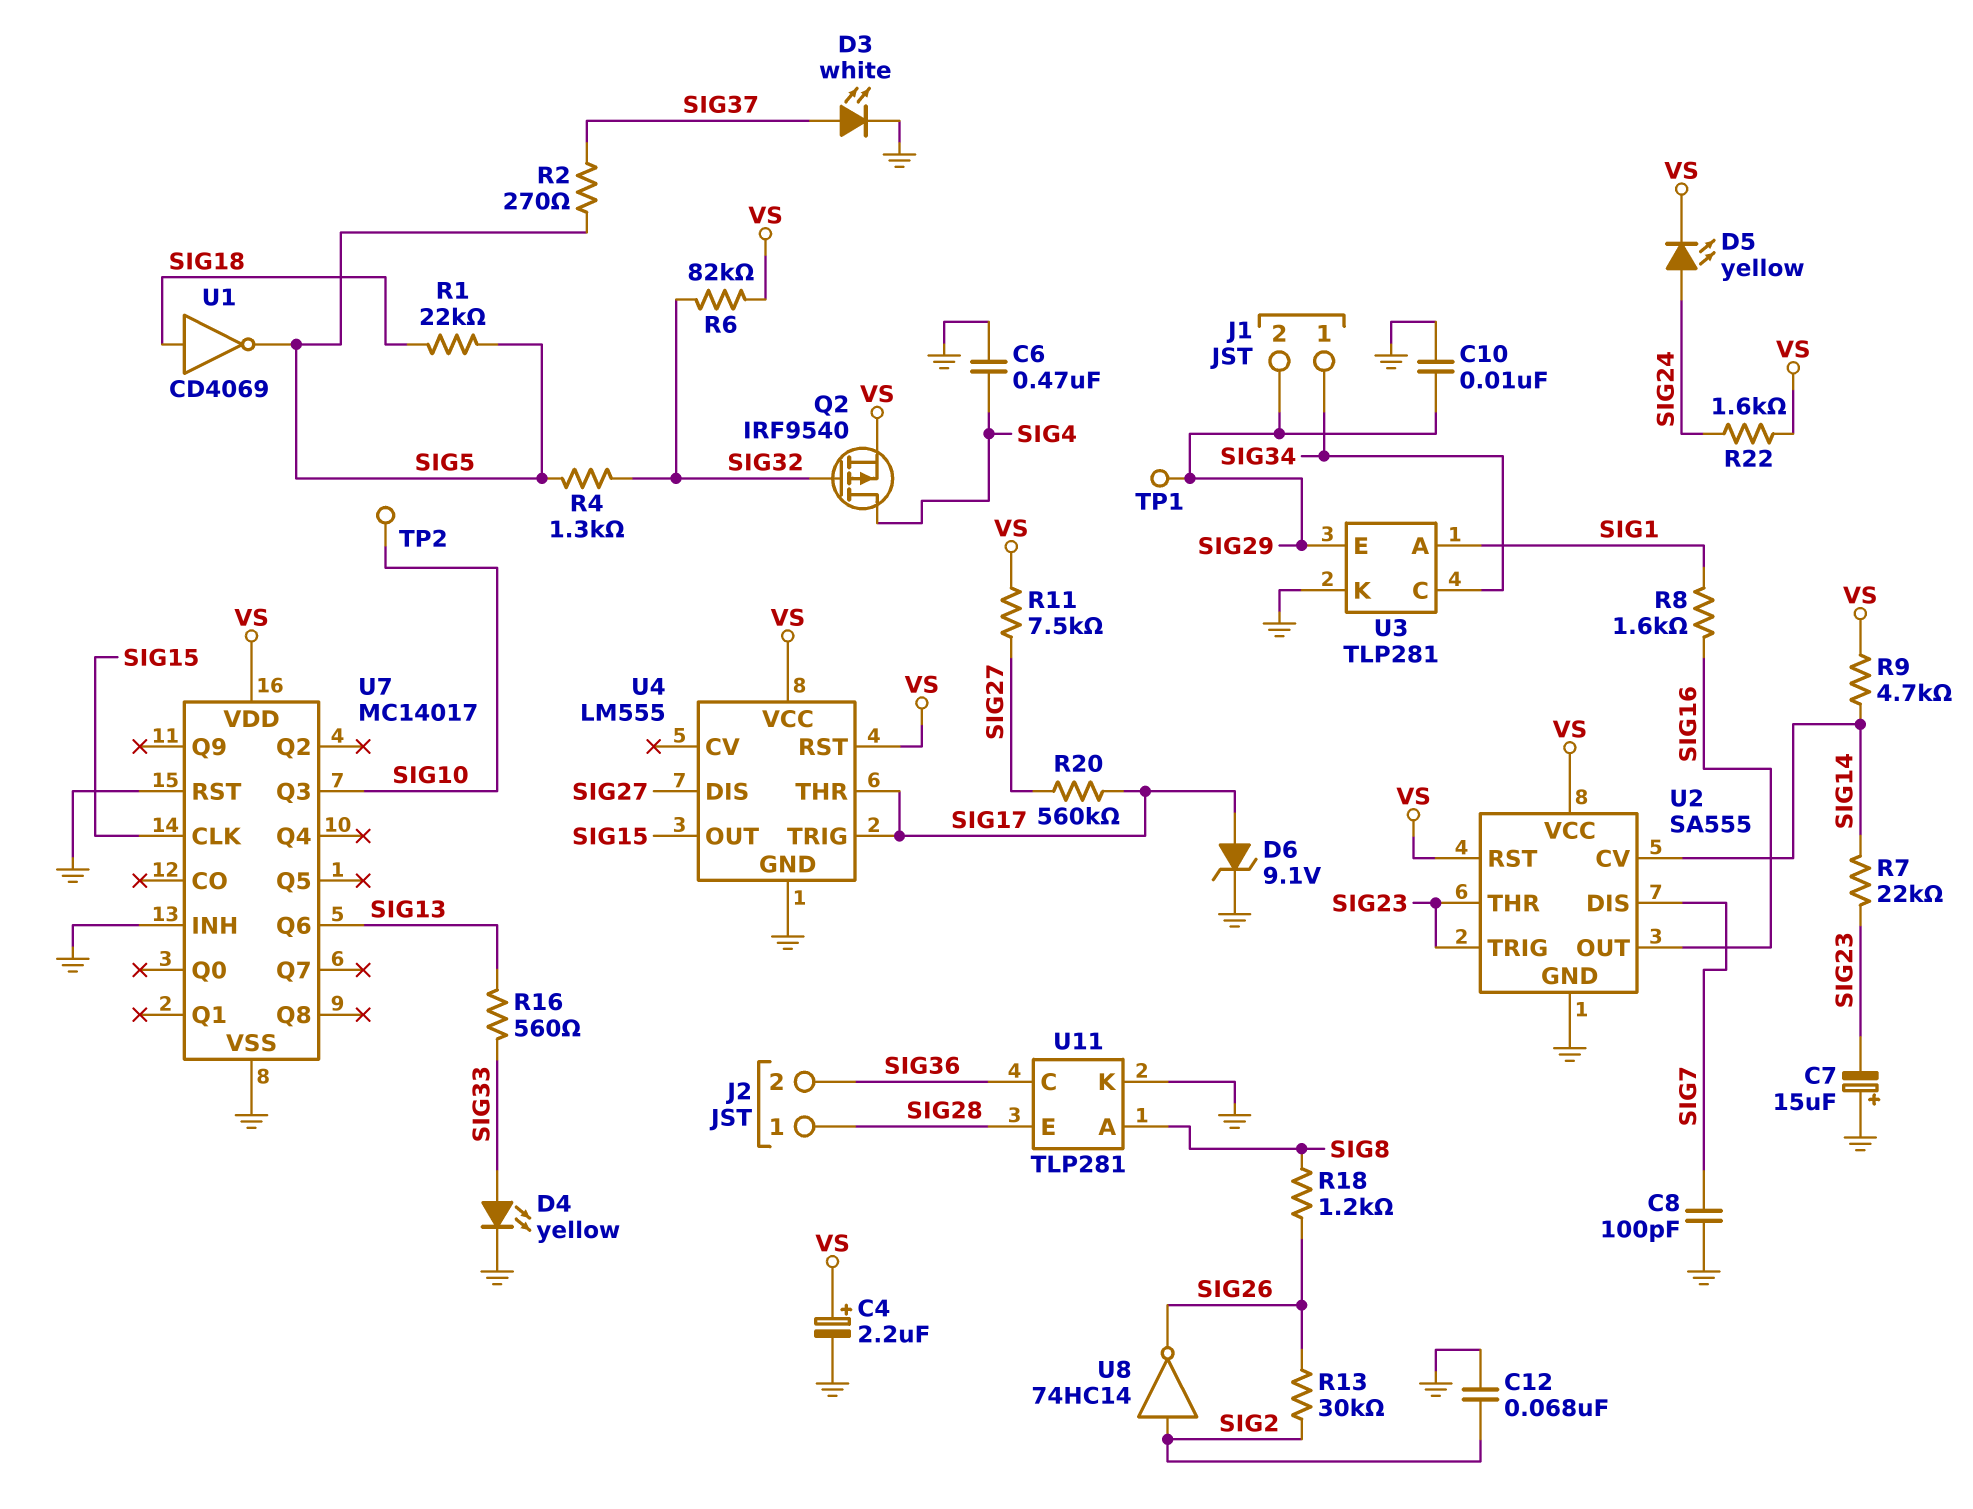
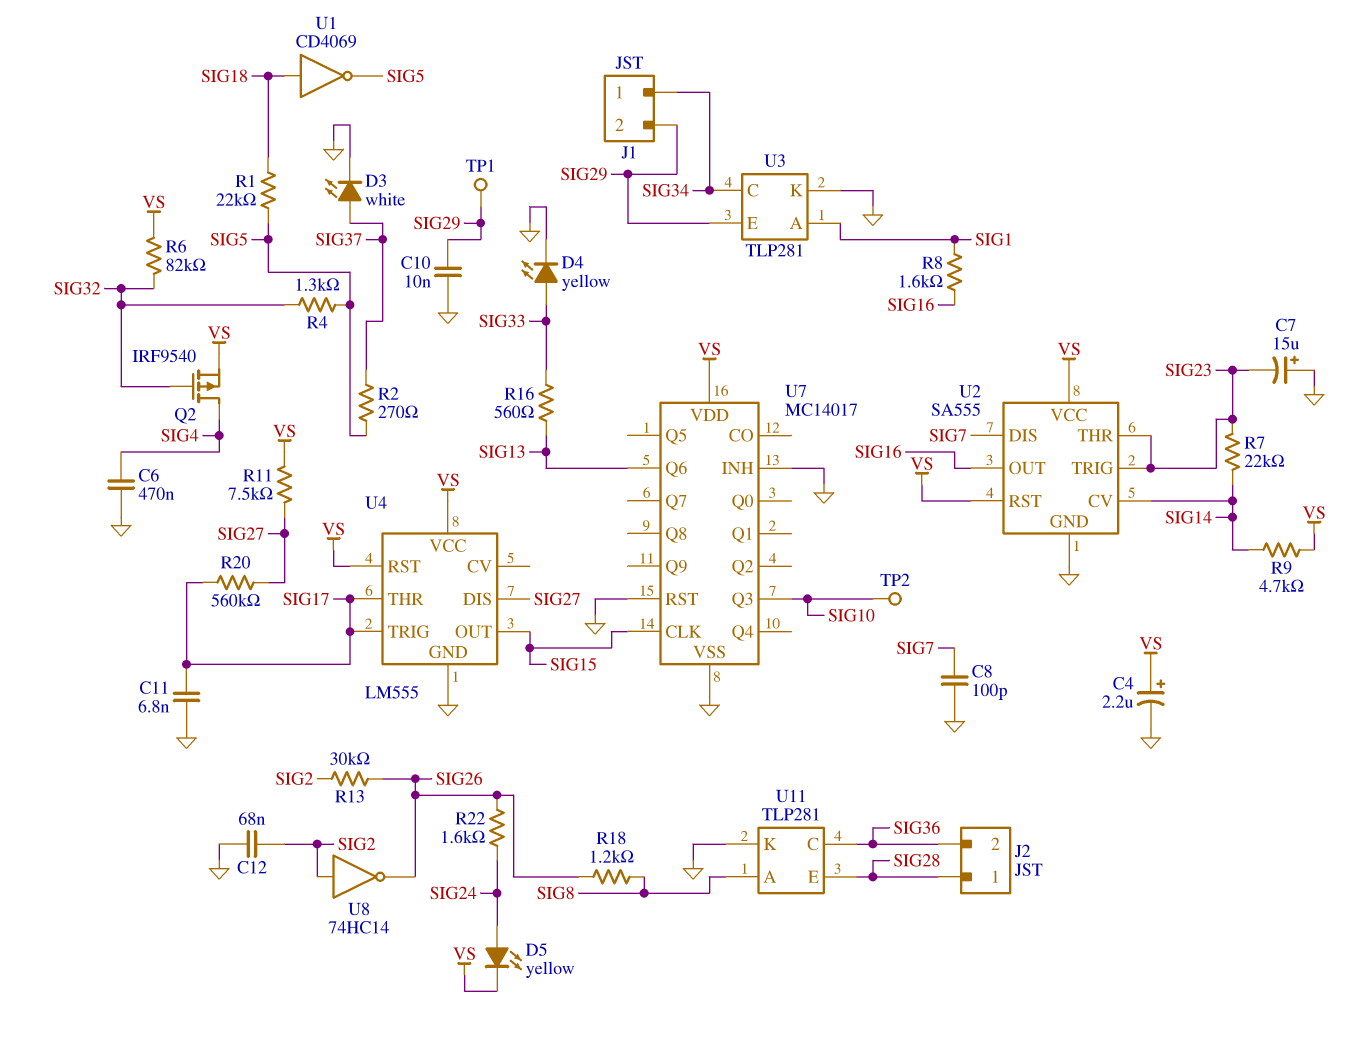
C11: none -> 6.8nF (GND, SIG17)
D6: zener 9.1V (A SIG17, K GND) -> none
R22: 1.6k (SIG24, VS) -> 1.6k (SIG24, SIG26)

